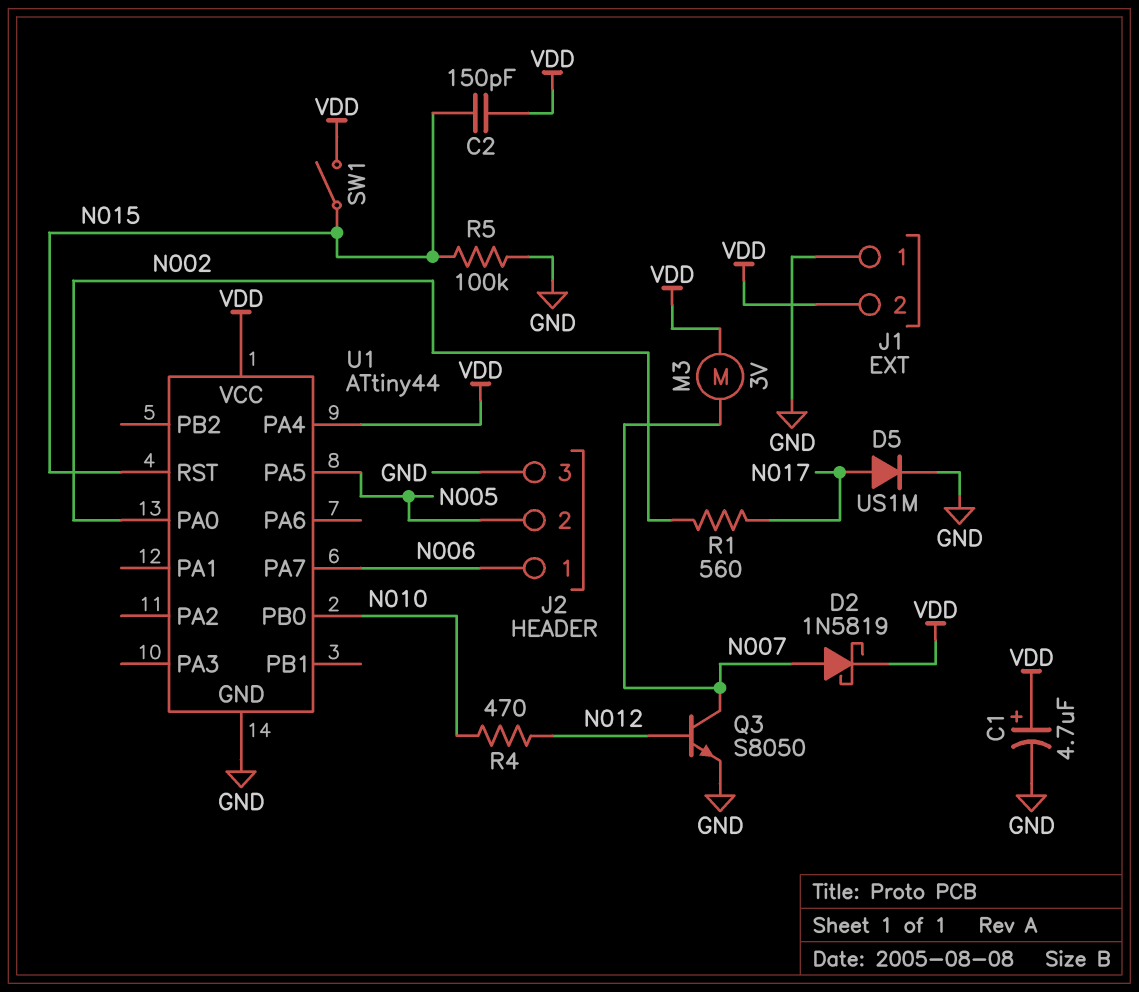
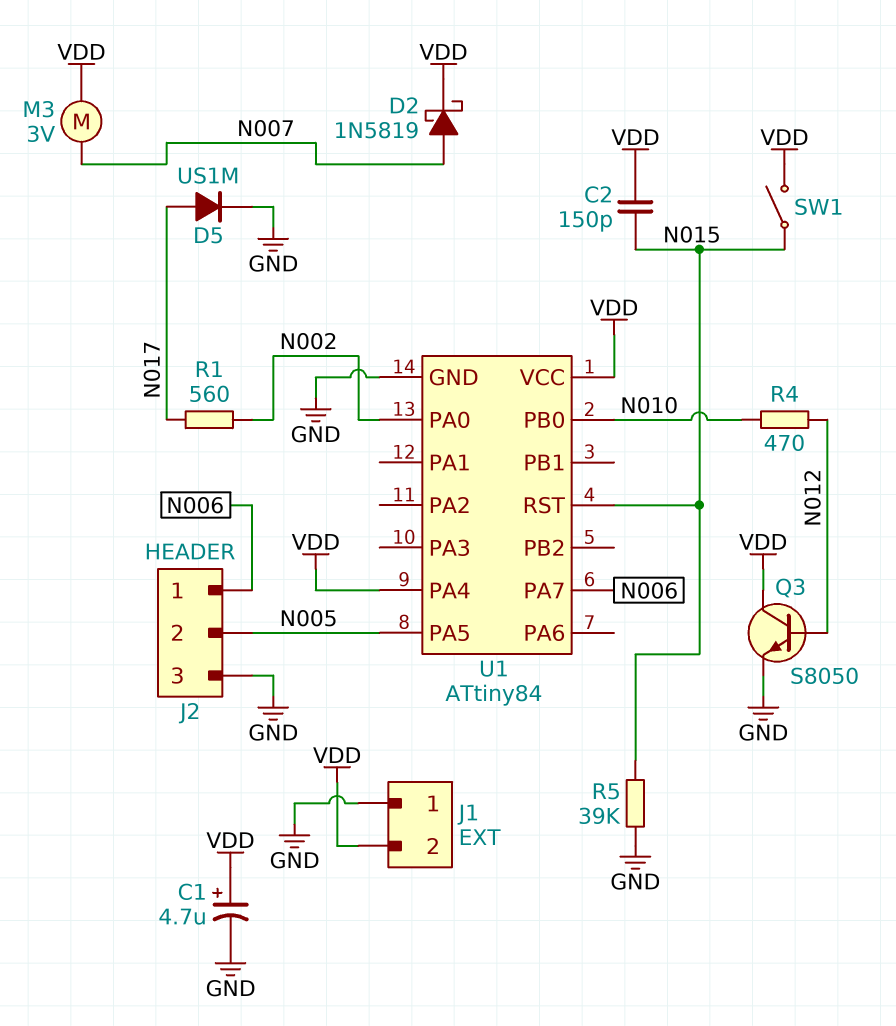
Q3: NPN S8050 (B N012, C N007, E GND) -> NPN S8050 (B N012, C VDD, E GND)
R5: 100k (GND, N015) -> 39k (GND, N015)
U1: ATtiny44 -> ATtiny84

